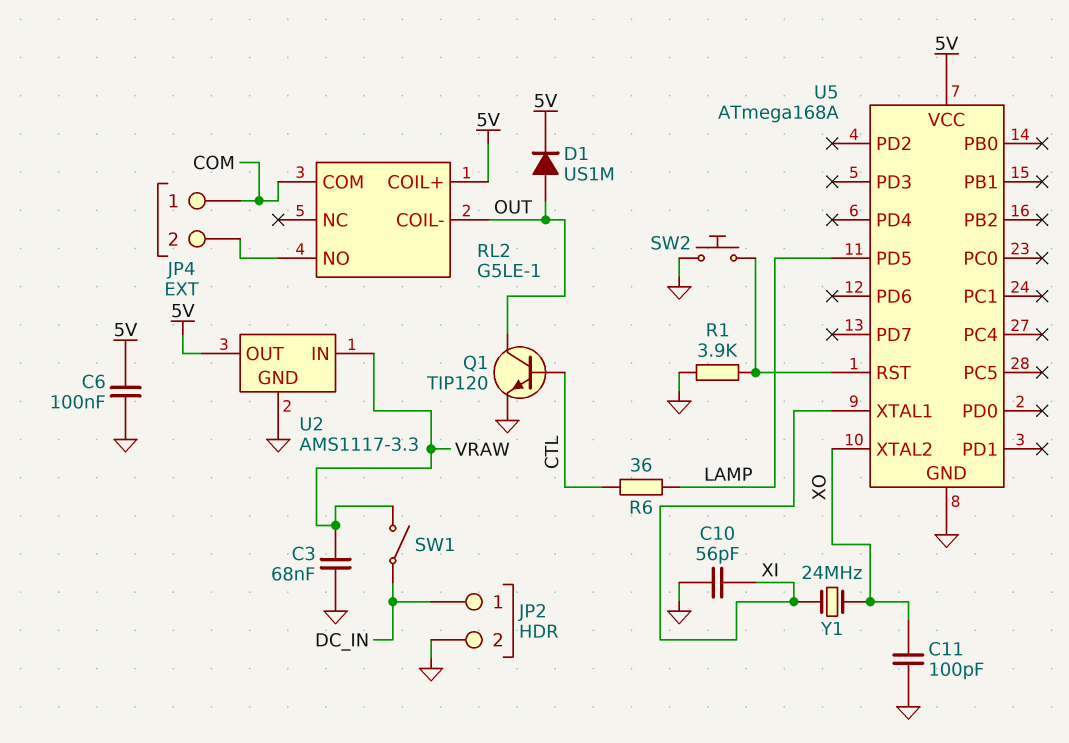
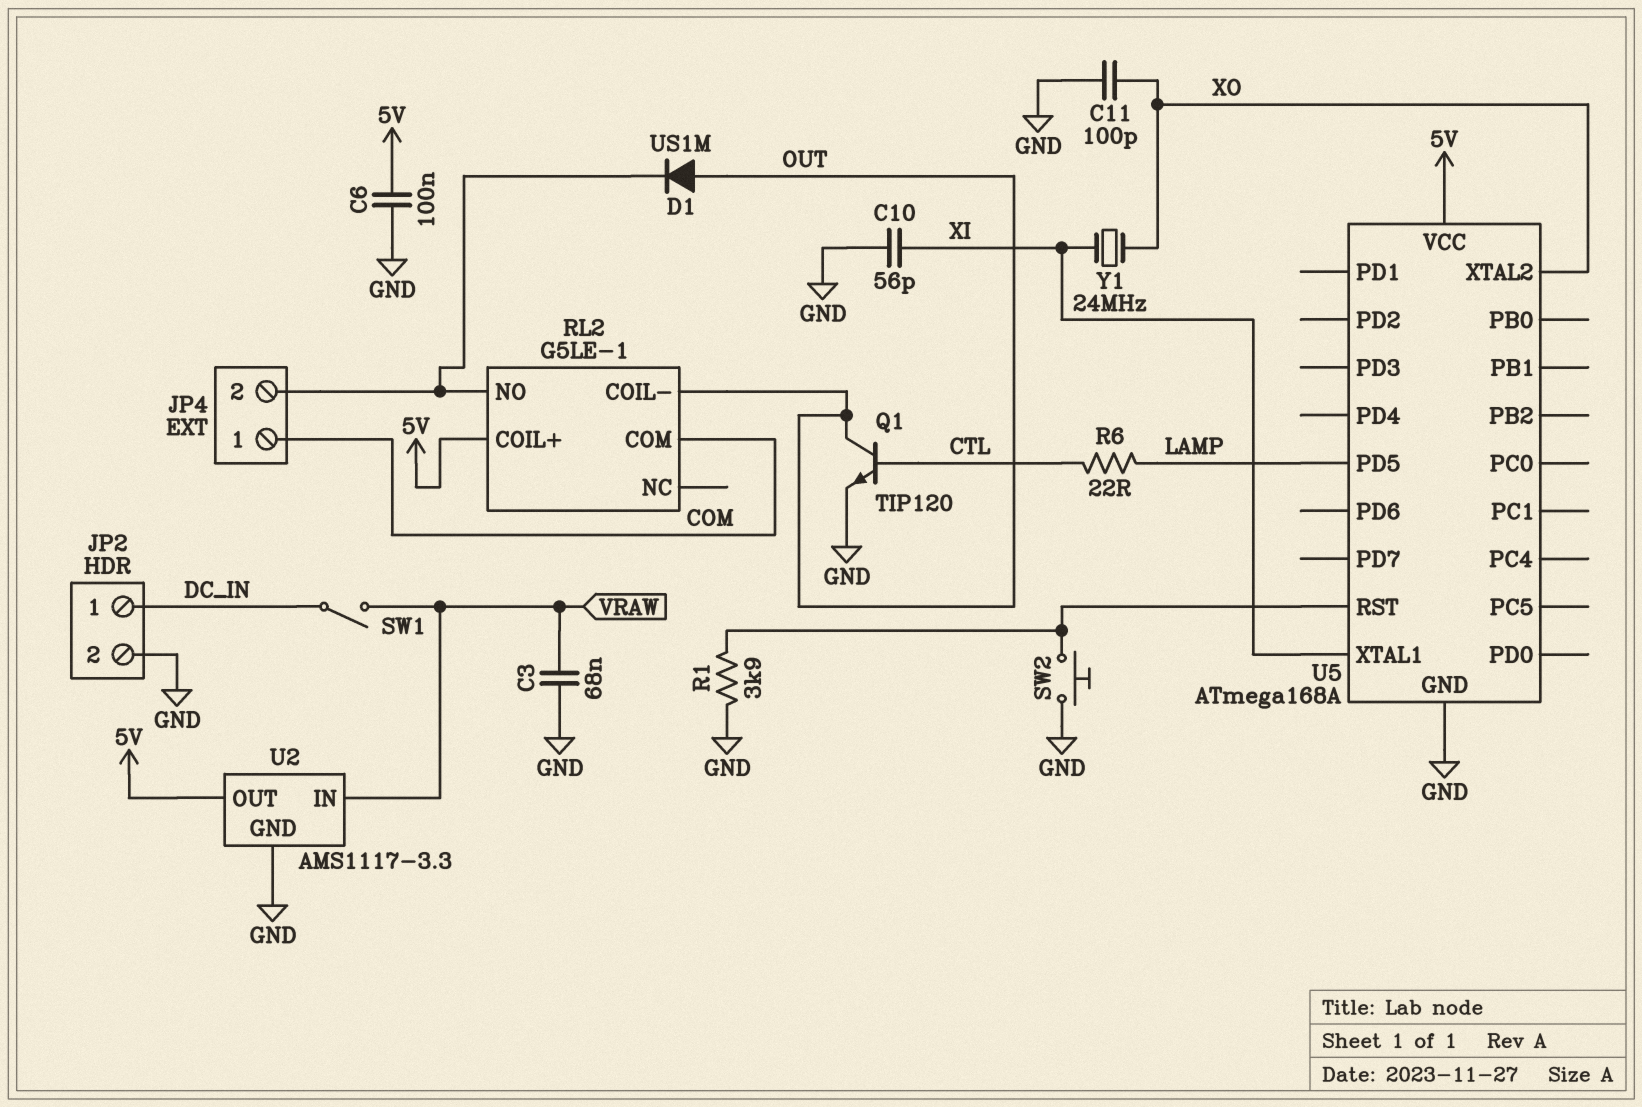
D1: diode US1M (A OUT, K 5V) -> diode US1M (A OUT, K JP4/2)
R6: 36 (CTL, LAMP) -> 22 (CTL, LAMP)

